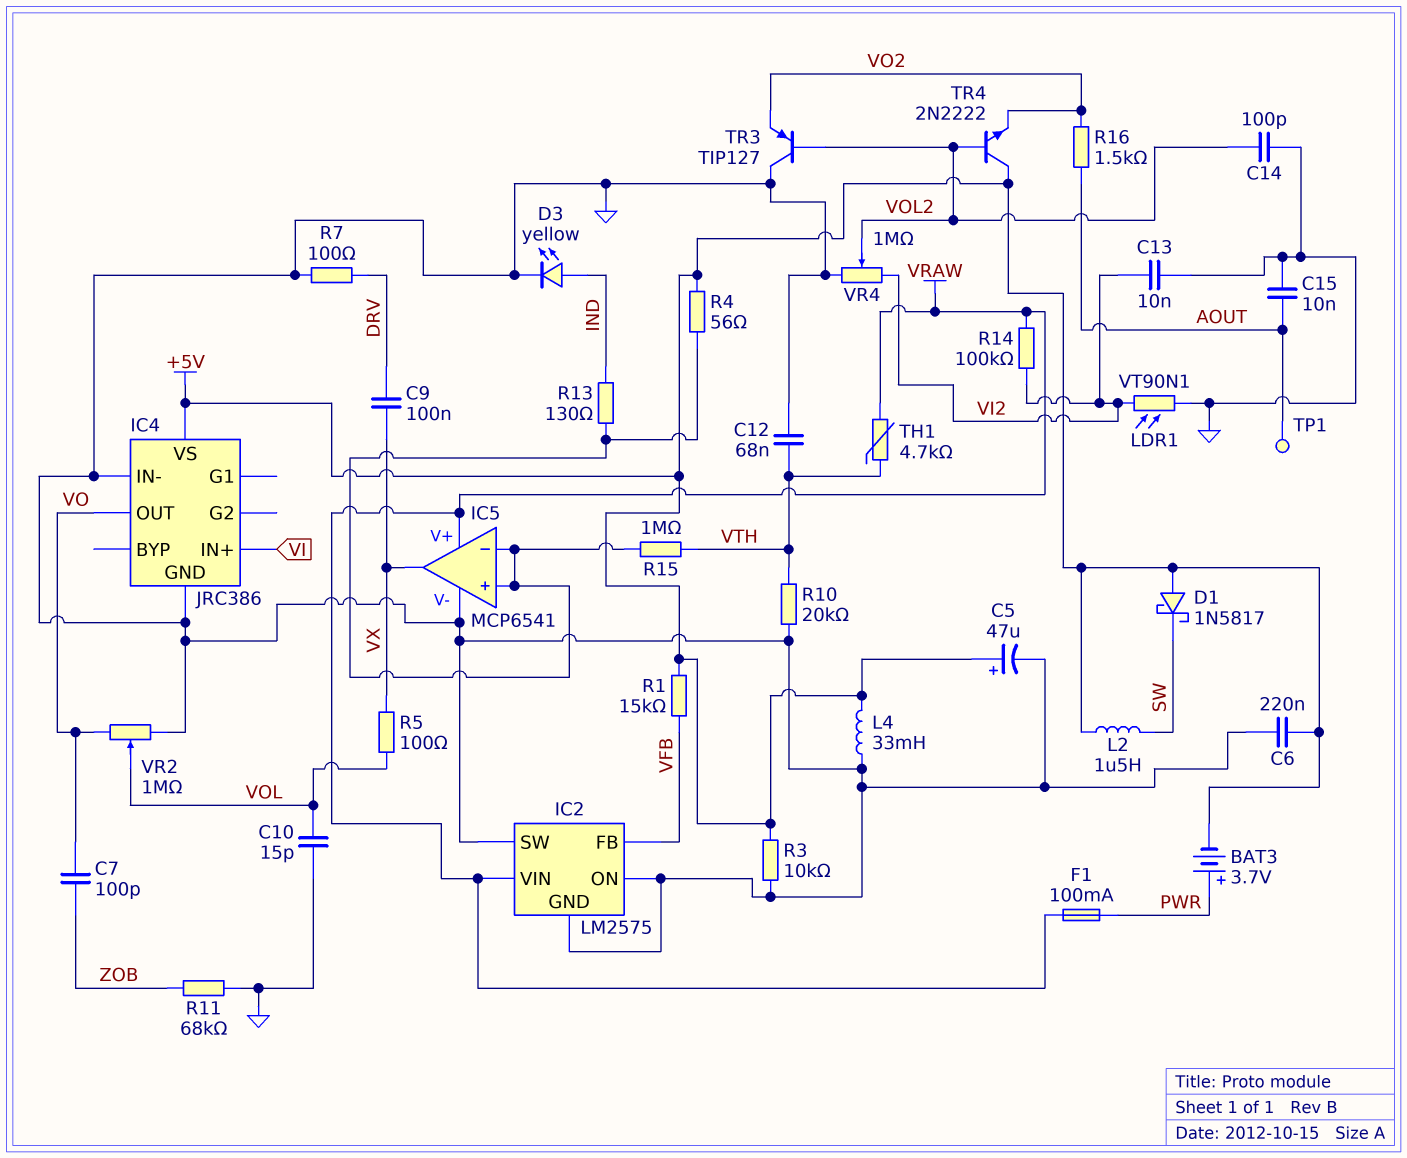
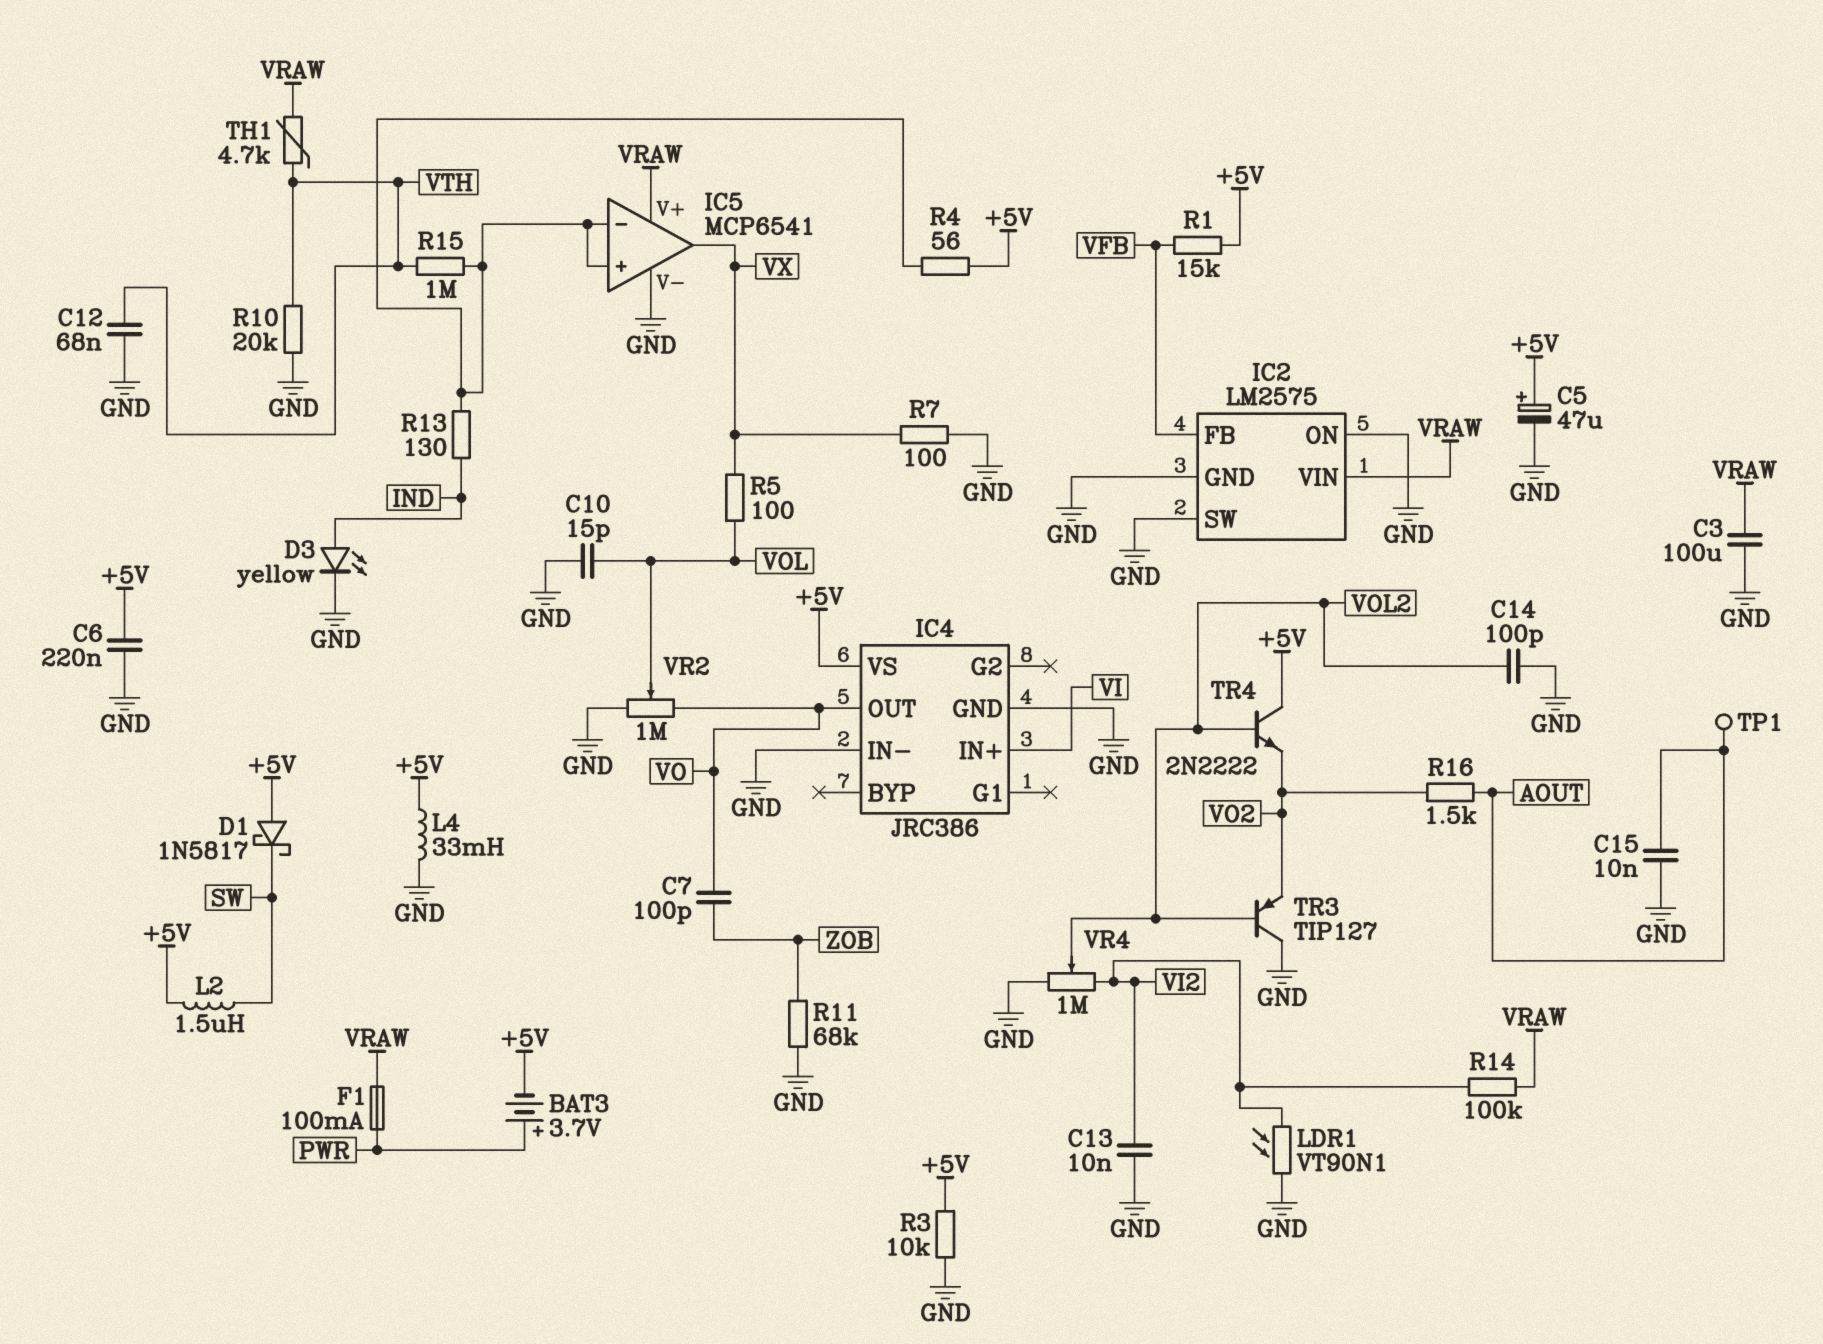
C3: none -> 100uF (GND, VRAW)
C9: 100nF (DRV, VX) -> none
R7: 100 (DRV, GND) -> 100 (GND, VX)

